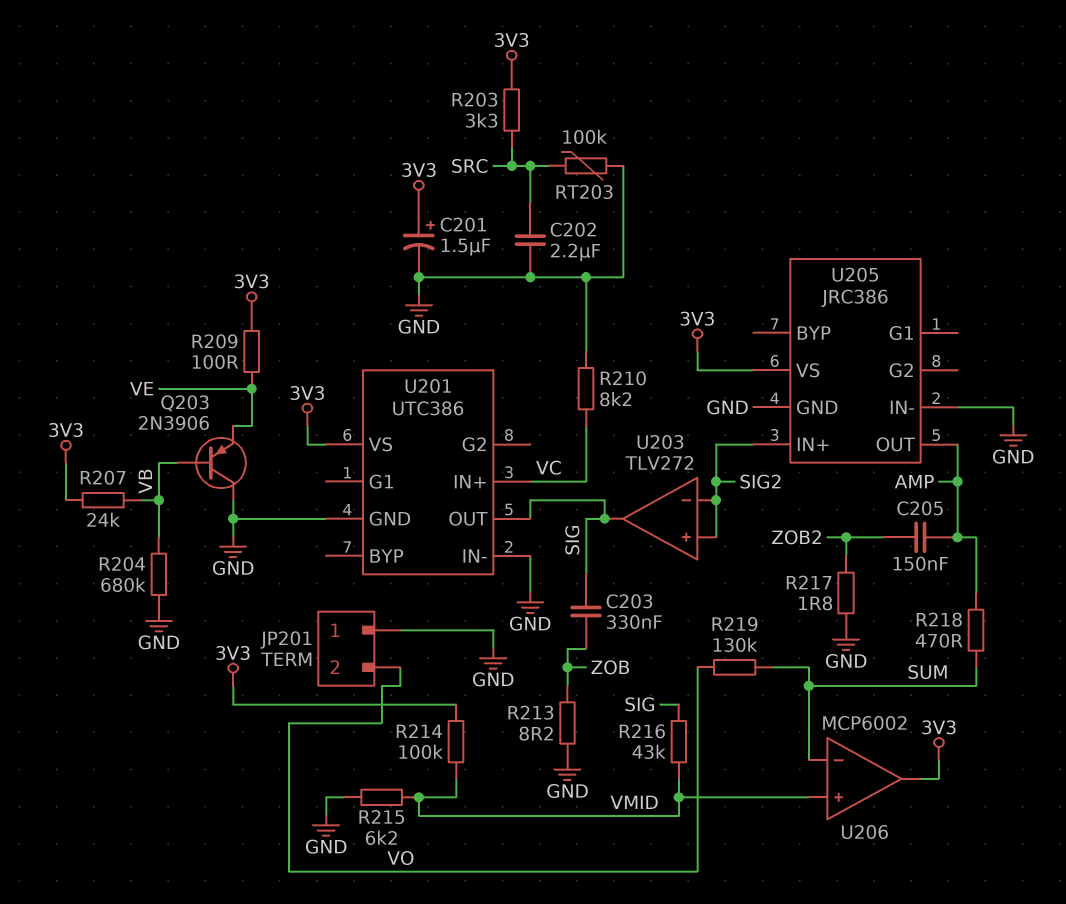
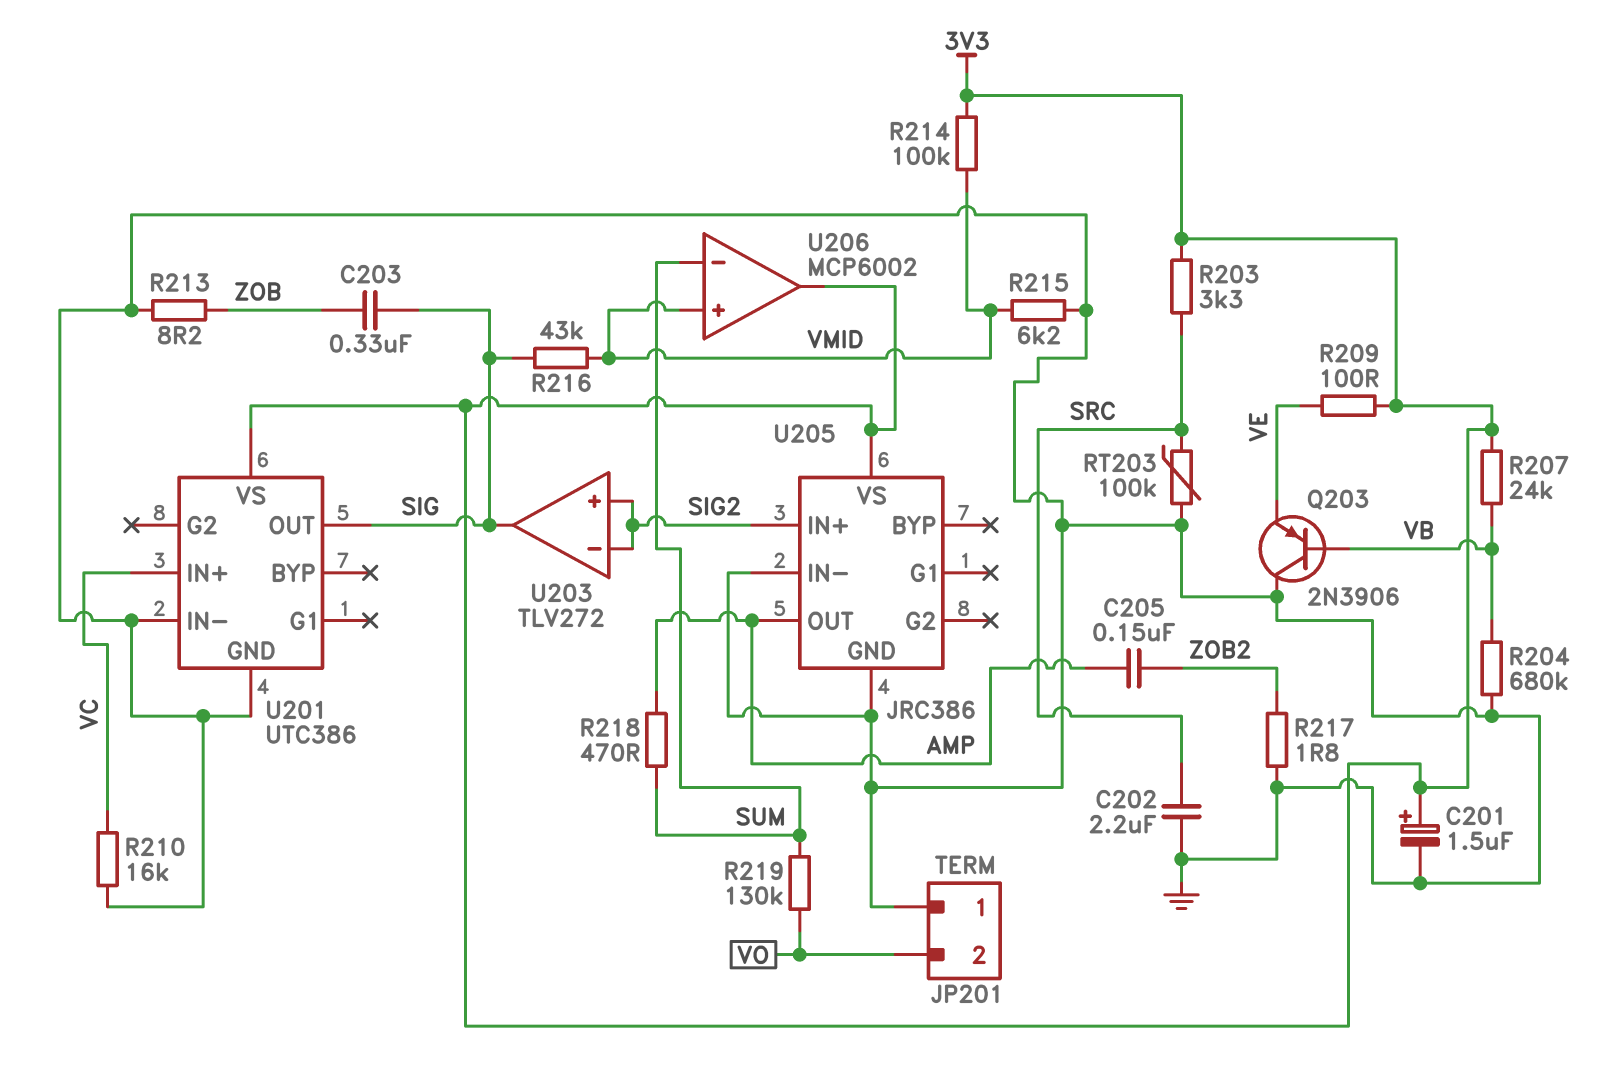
R210: 8.2k (GND, VC) -> 16k (GND, VC)

